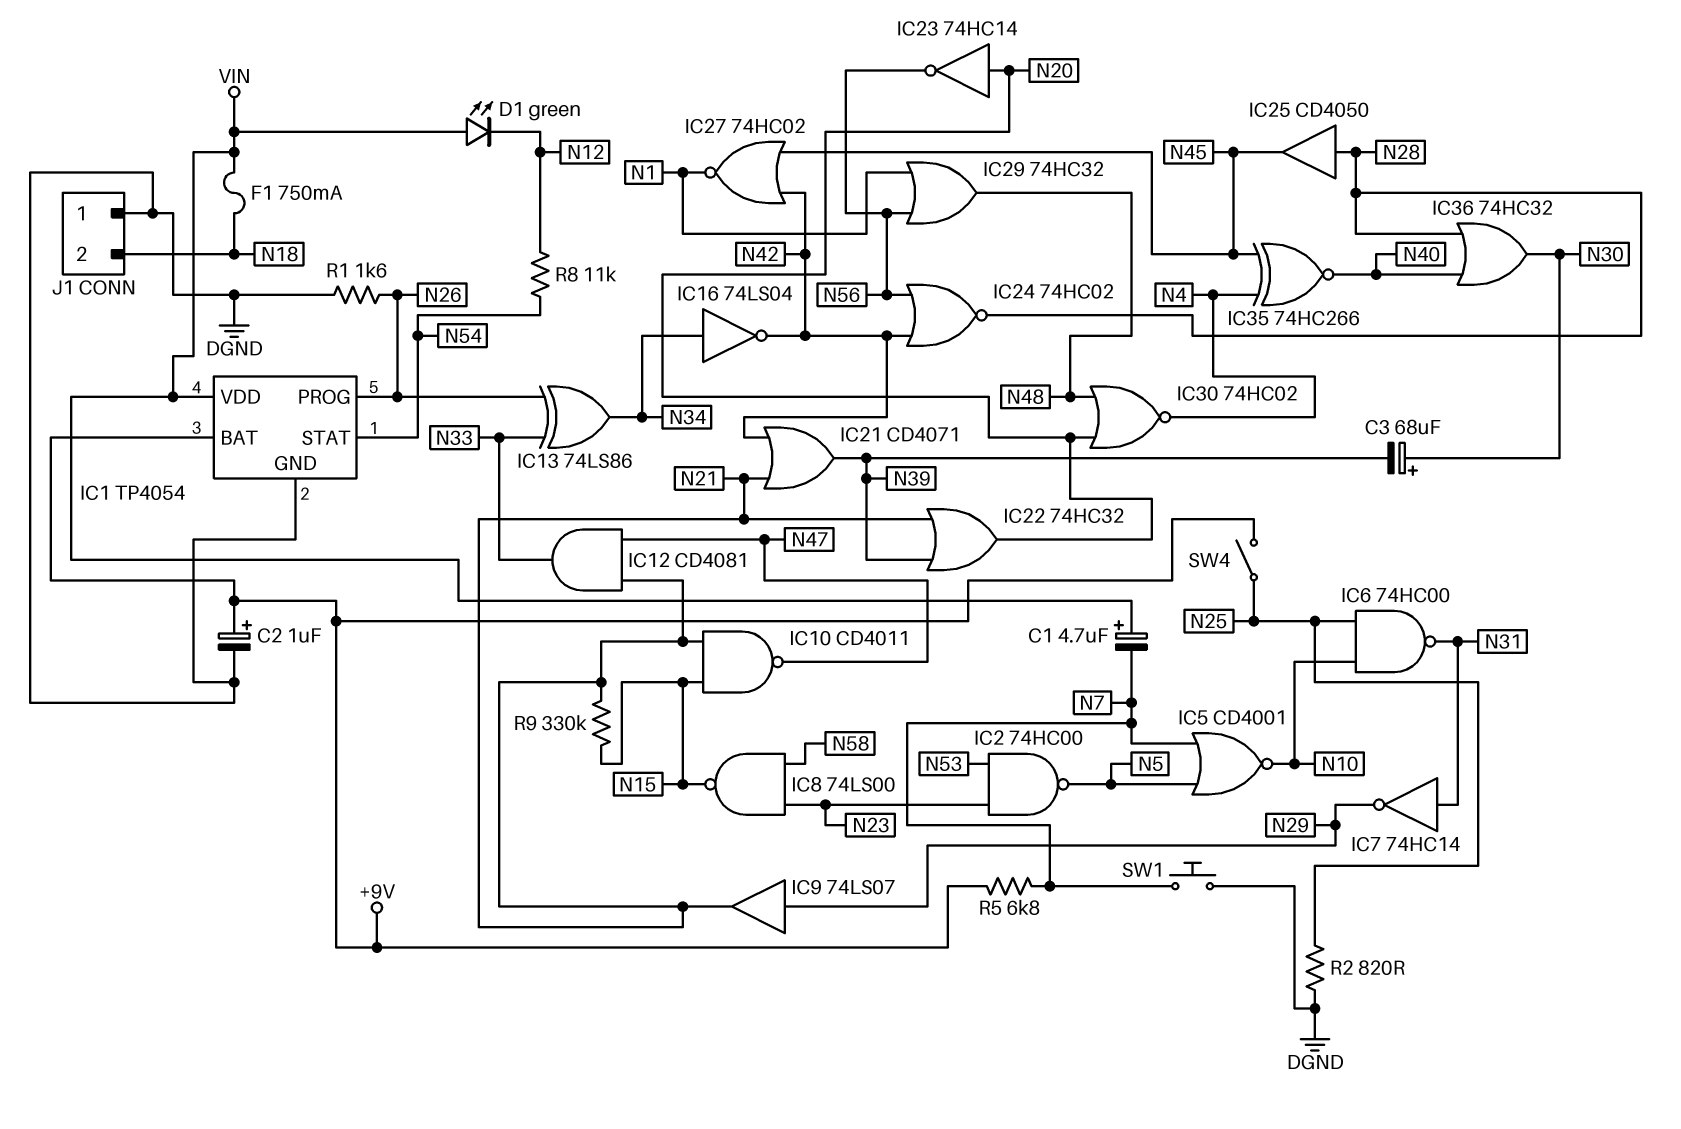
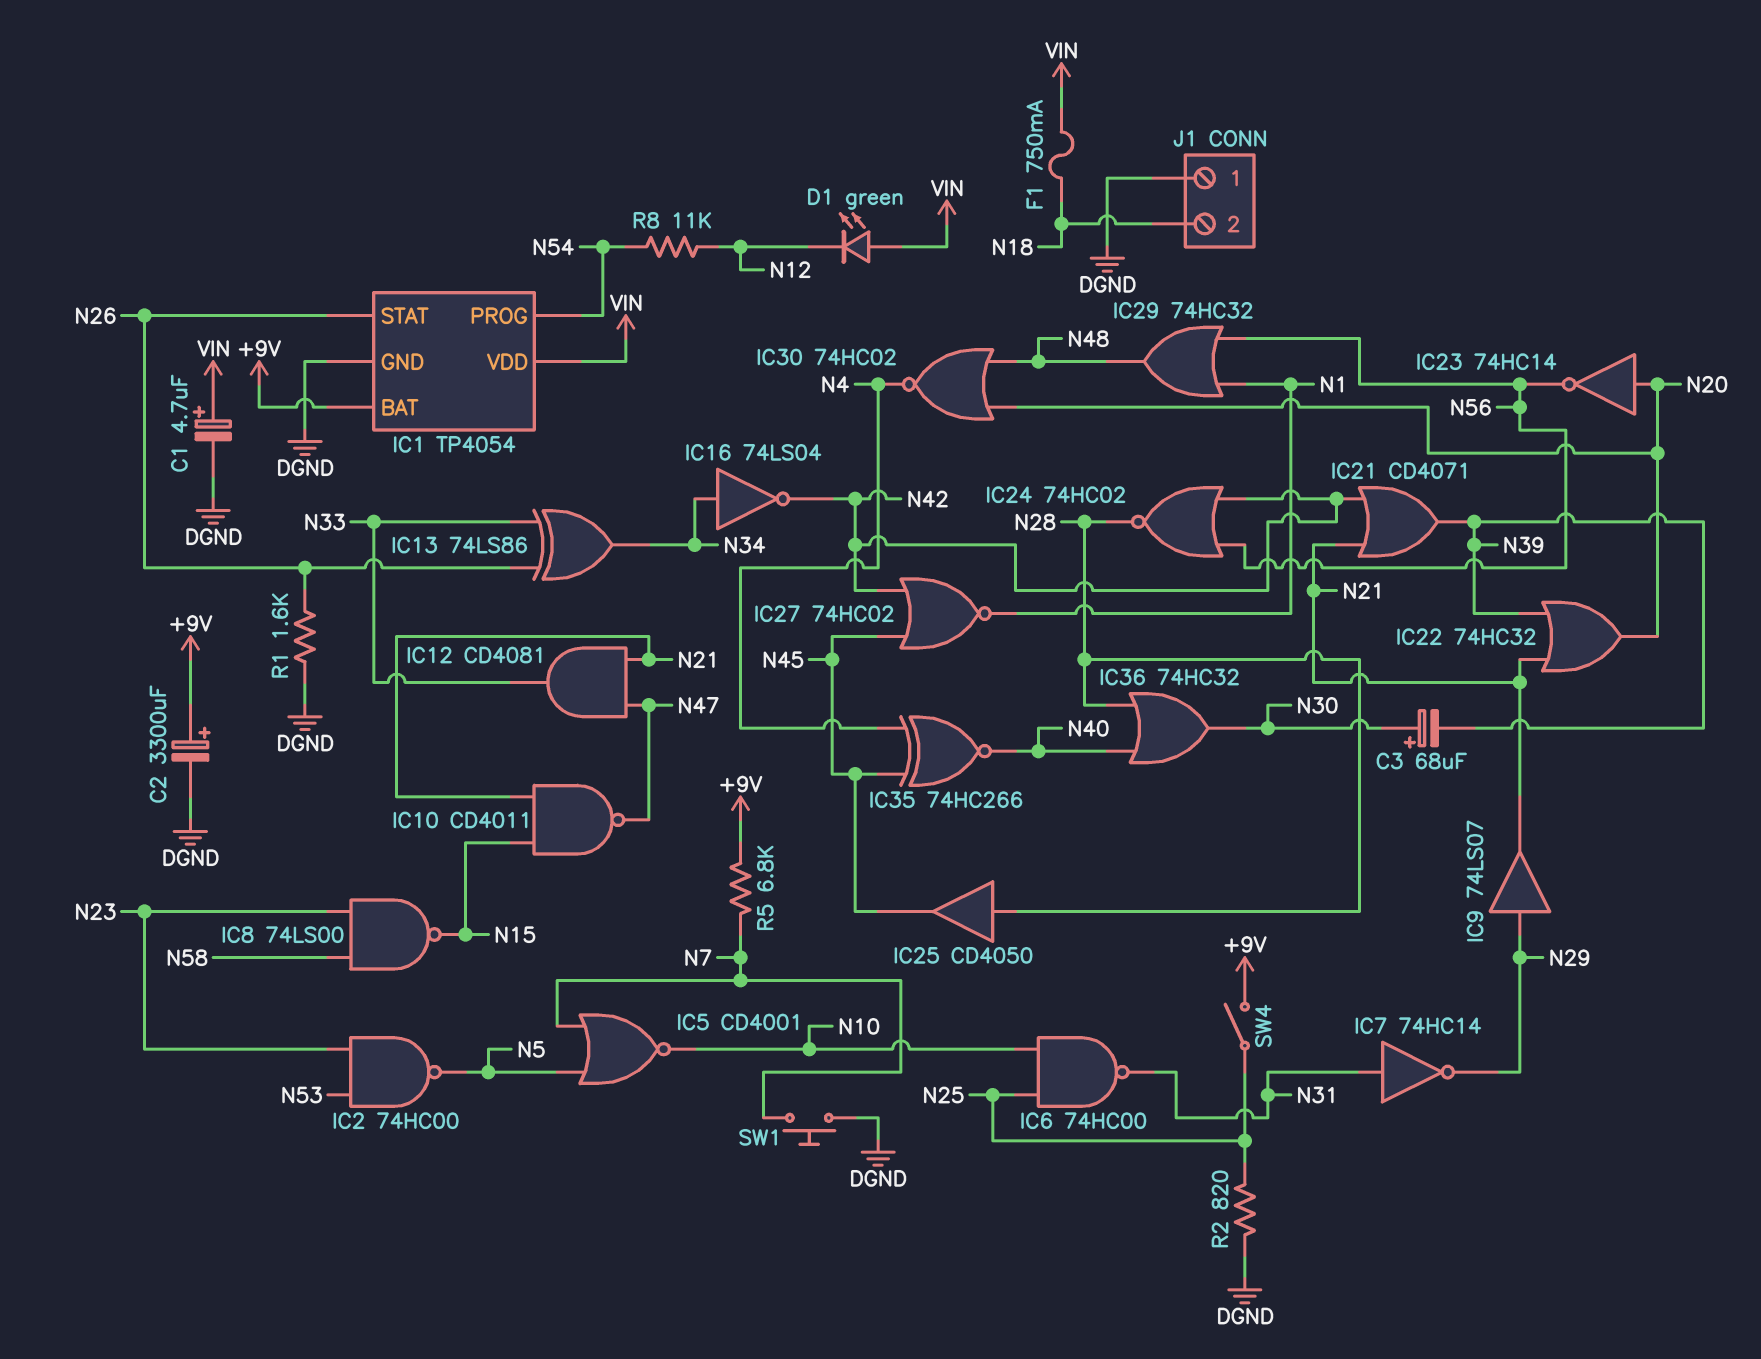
C1: 4.7uF (plus VIN, minus N7) -> 4.7uF (plus VIN, minus DGND)
C2: 1uF (plus +9V, minus DGND) -> 3300uF (plus +9V, minus DGND)
IC1 pin PROG: N26 -> N54
IC1 pin STAT: N54 -> N26
R9: 330k (N15, N21) -> none

